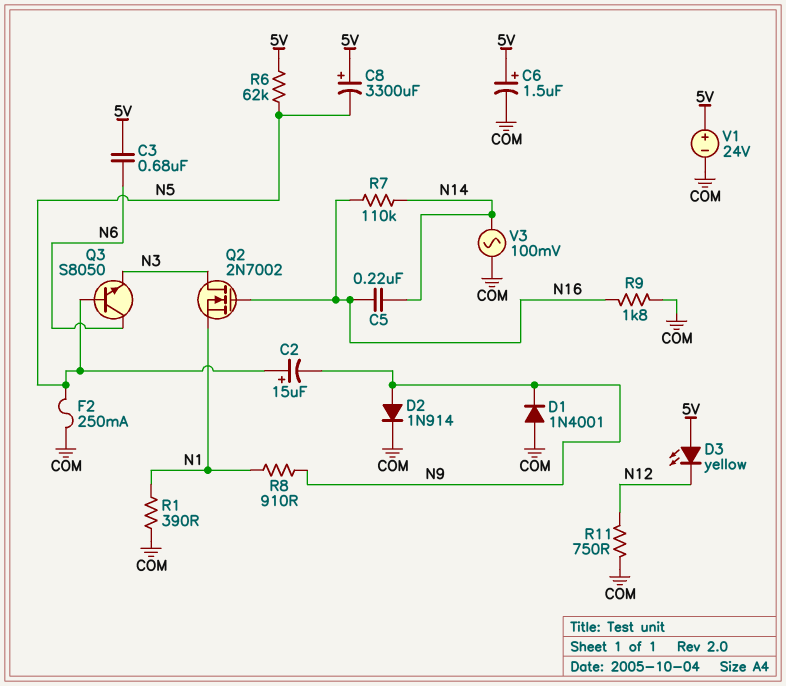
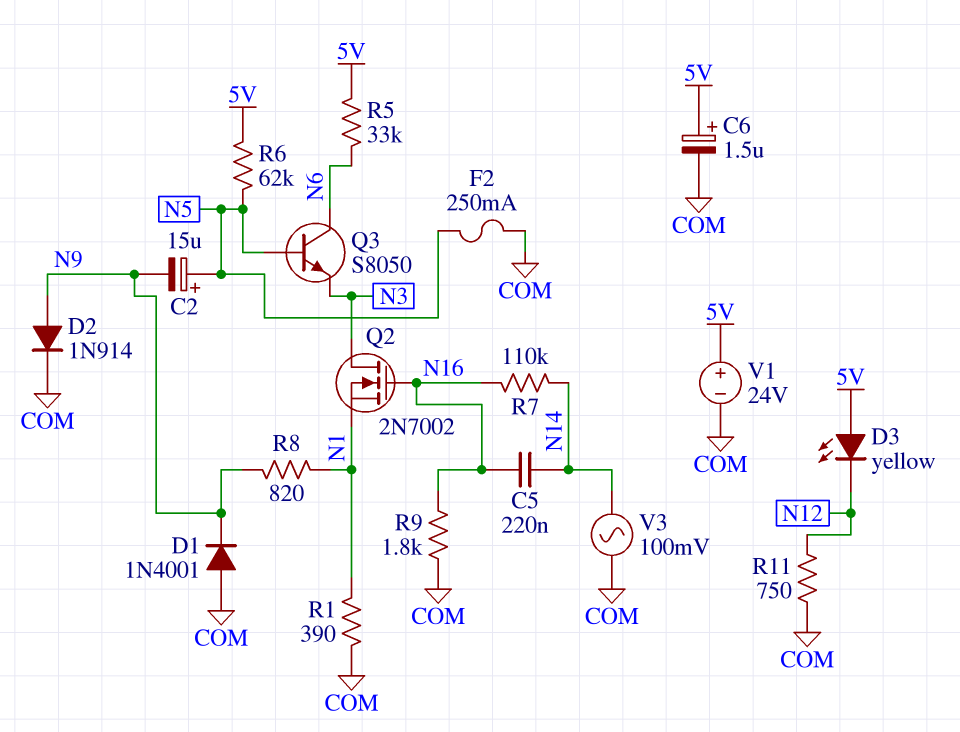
C3: 680nF (5V, N6) -> none
C8: 3300uF (plus 5V, minus N5) -> none
R5: none -> 33k (5V, N6)
R8: 910 (N1, N9) -> 820 (N1, N9)

